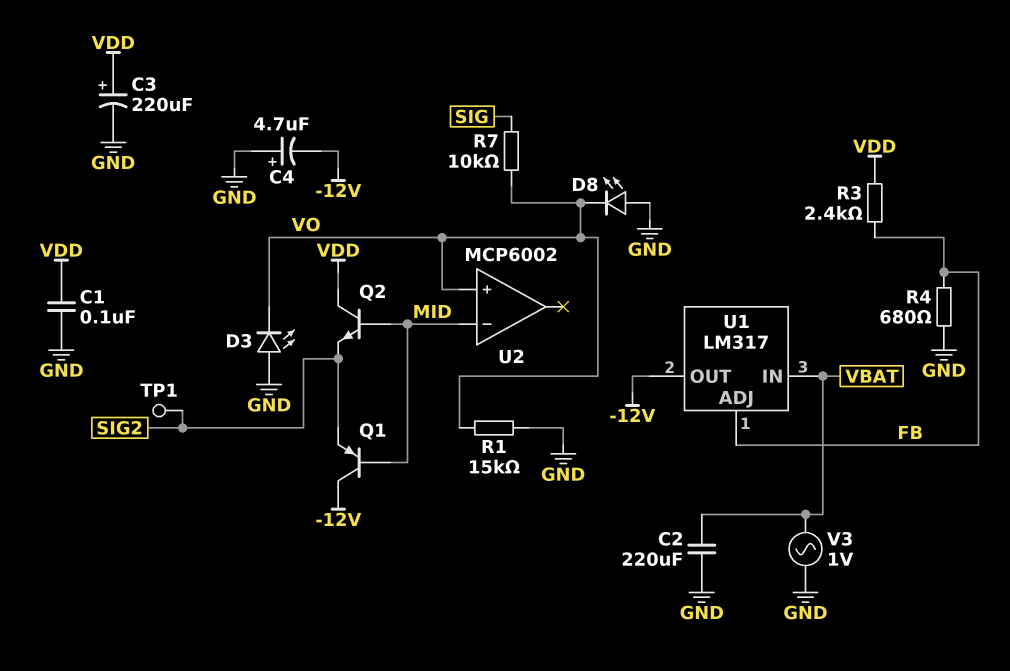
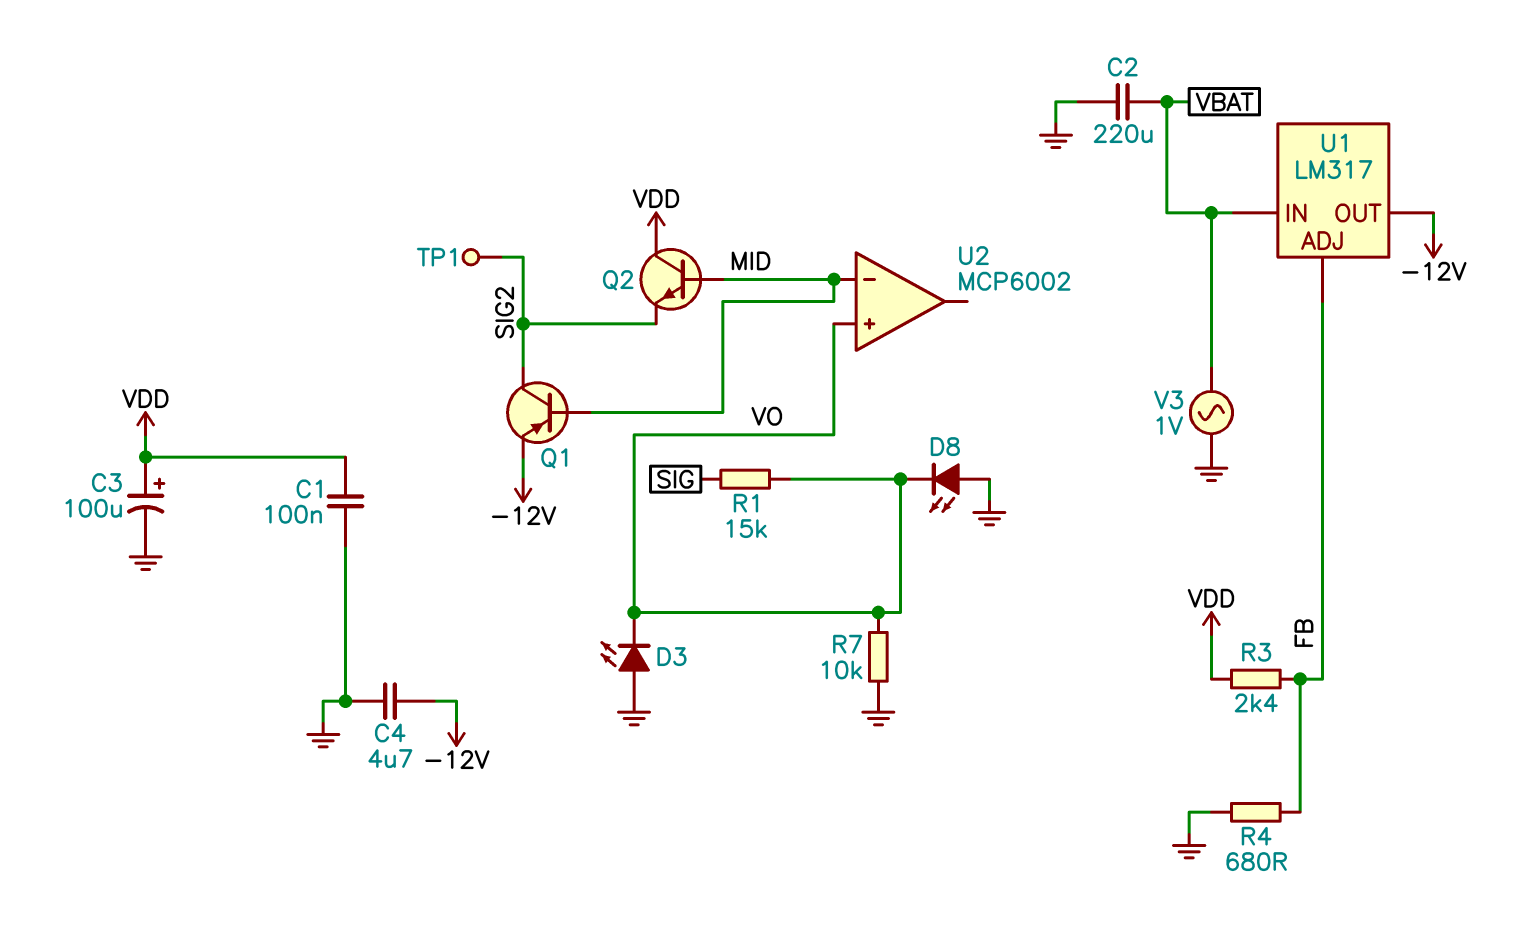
C3: 220uF (plus VDD, minus GND) -> 100uF (plus VDD, minus GND)
C4: 4.7uF (plus GND, minus -12V) -> 4.7uF (-12V, GND)
Q1: PNP (B MID, C -12V, E SIG2) -> PNP (B MID, C SIG2, E -12V)
R1: 15k (GND, VO) -> 15k (SIG, VO)
R7: 10k (SIG, VO) -> 10k (GND, VO)

